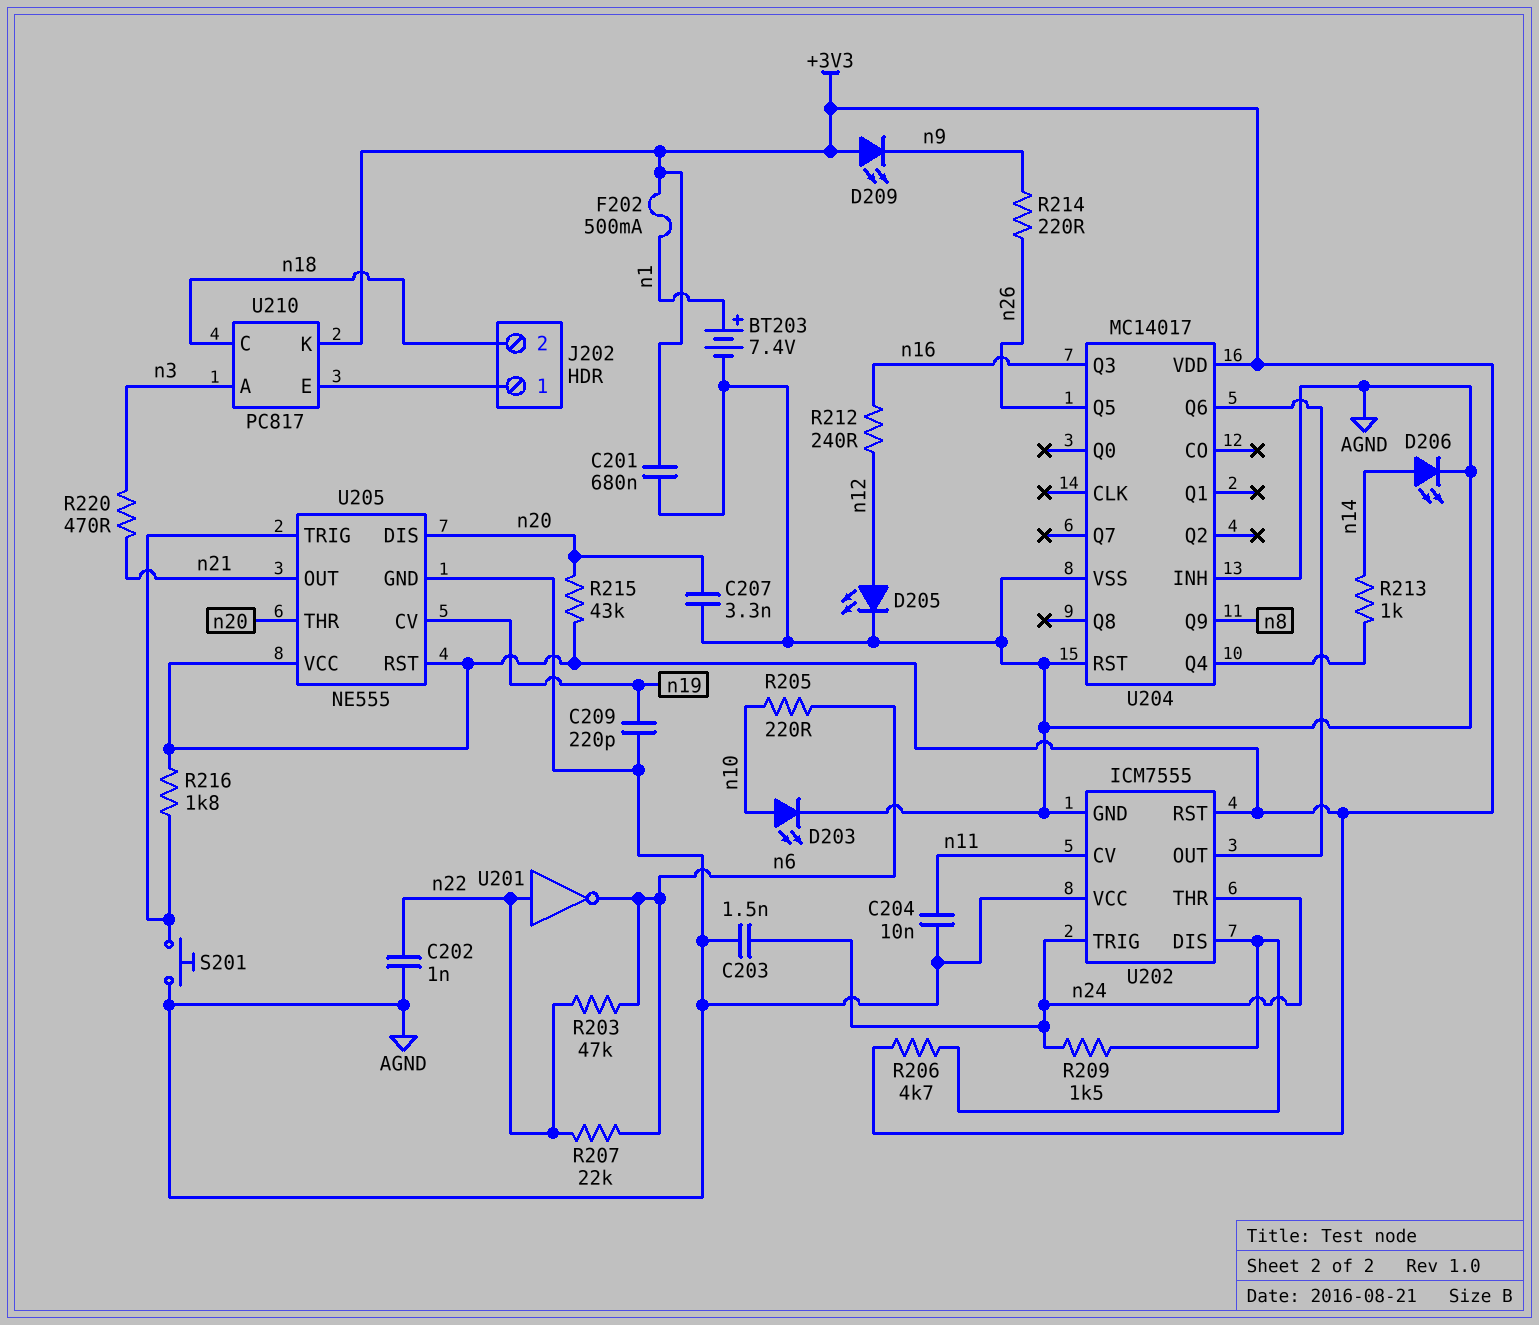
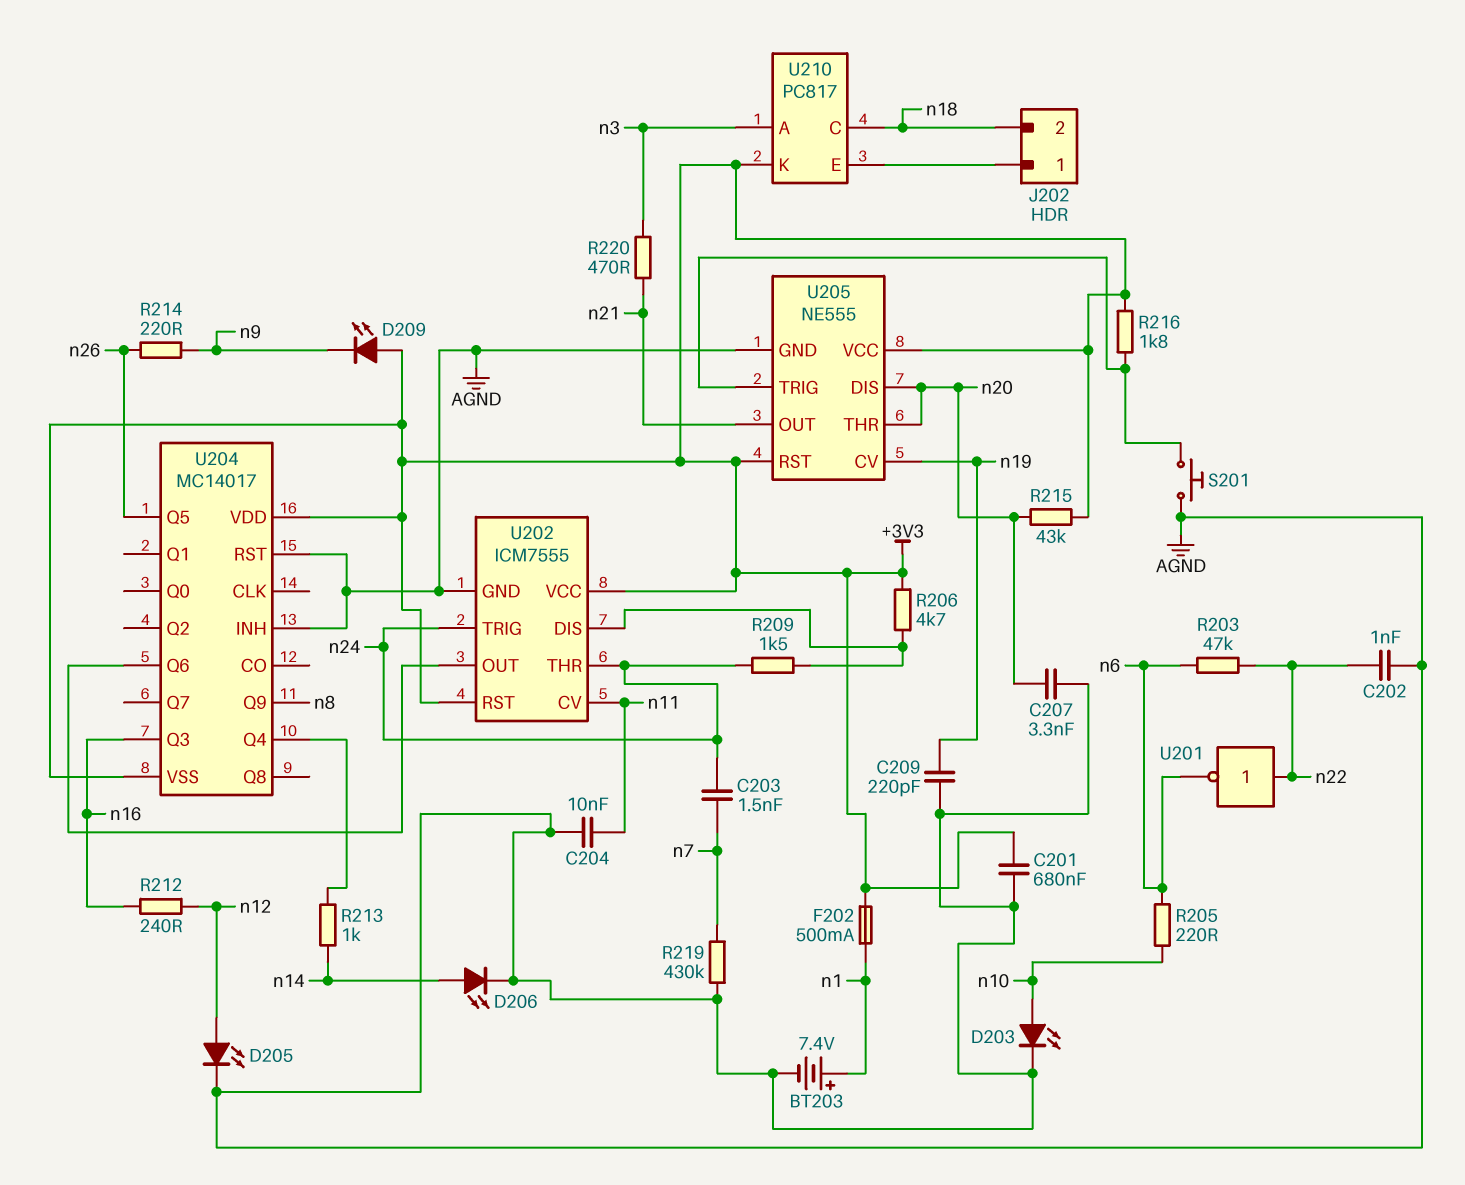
C203: 1.5nF (AGND, n24) -> 1.5nF (n7, n24)
R207: 22k (n6, n22) -> none
R219: none -> 430k (AGND, n7)
U202 pin VCC: AGND -> +3V3
U204 pin VSS: AGND -> +3V3

